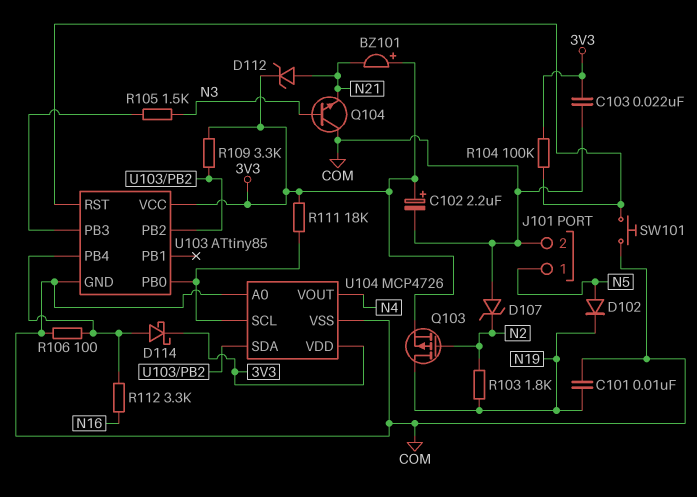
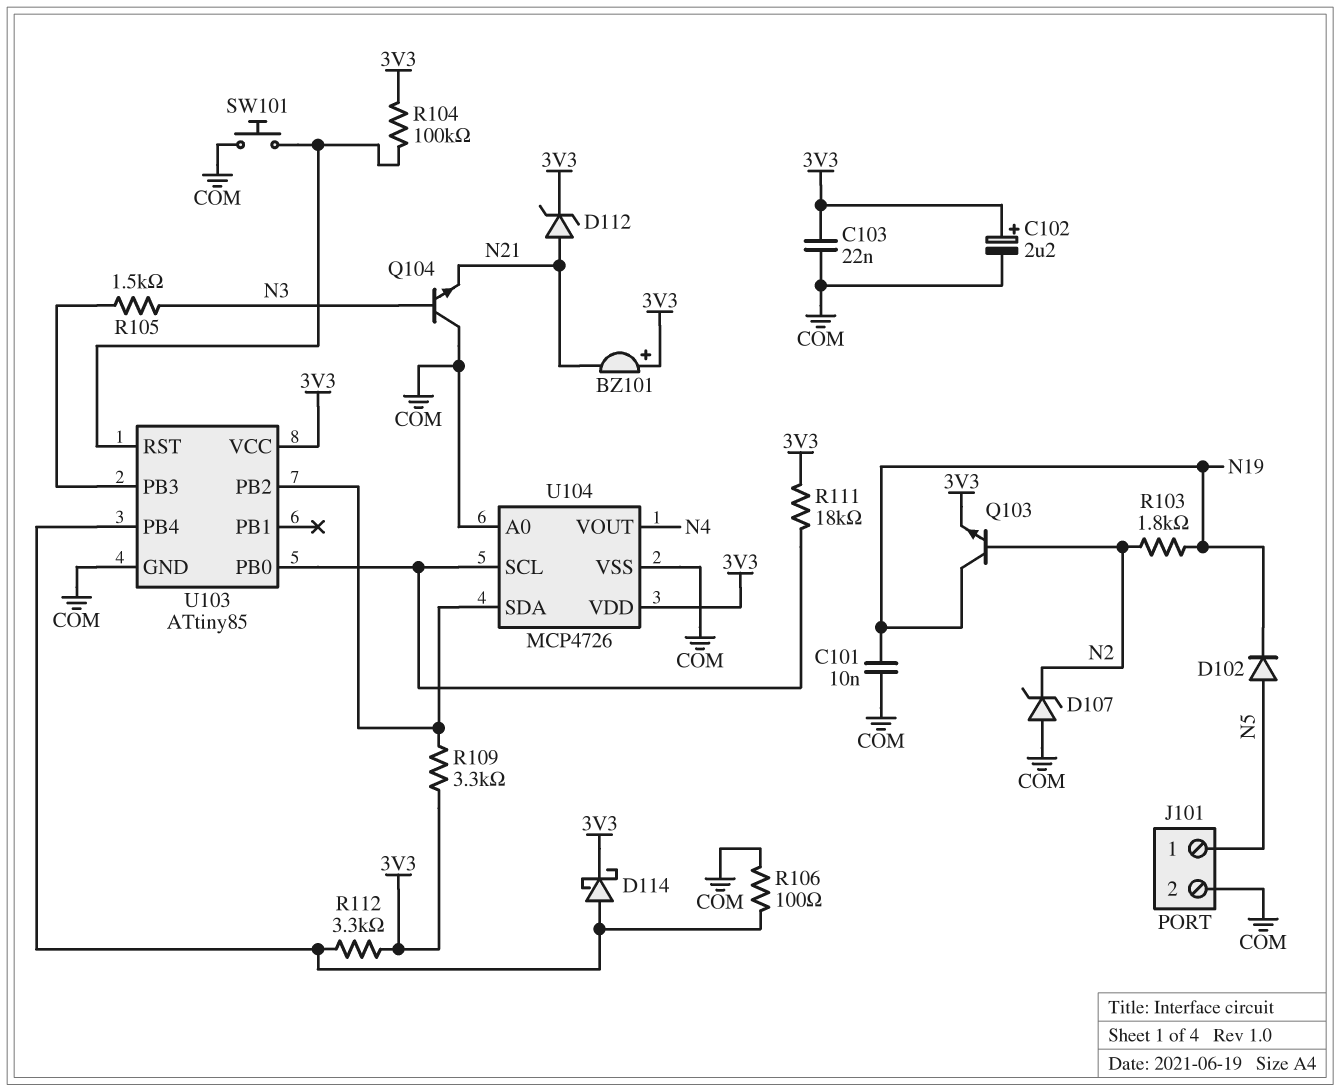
Q103: PMOS (G N2, D N19, S 3V3) -> NPN (B N2, C N19, E 3V3)
R112: 3.3k (N16, U103/PB4) -> 3.3k (3V3, U103/PB4)

